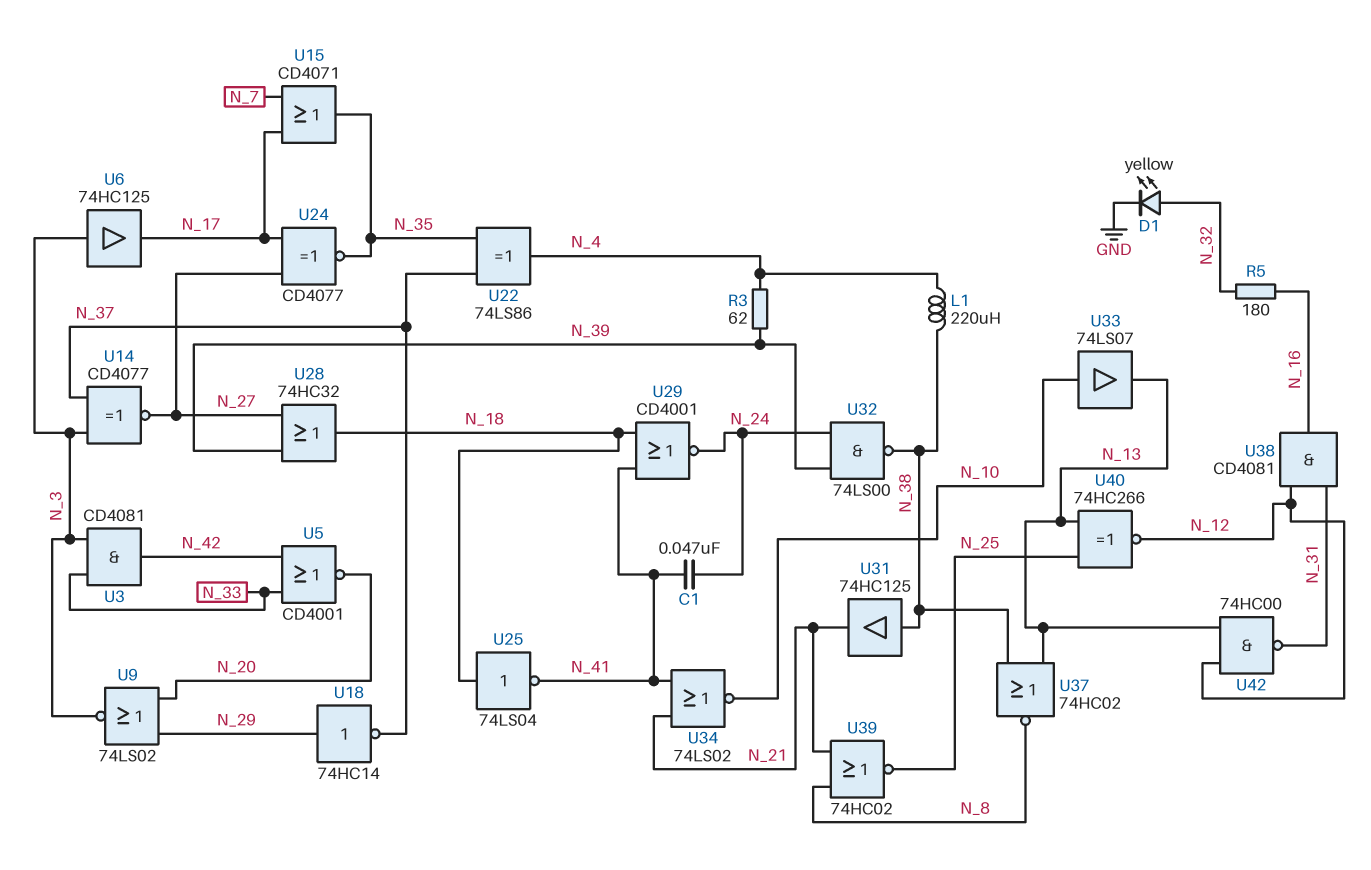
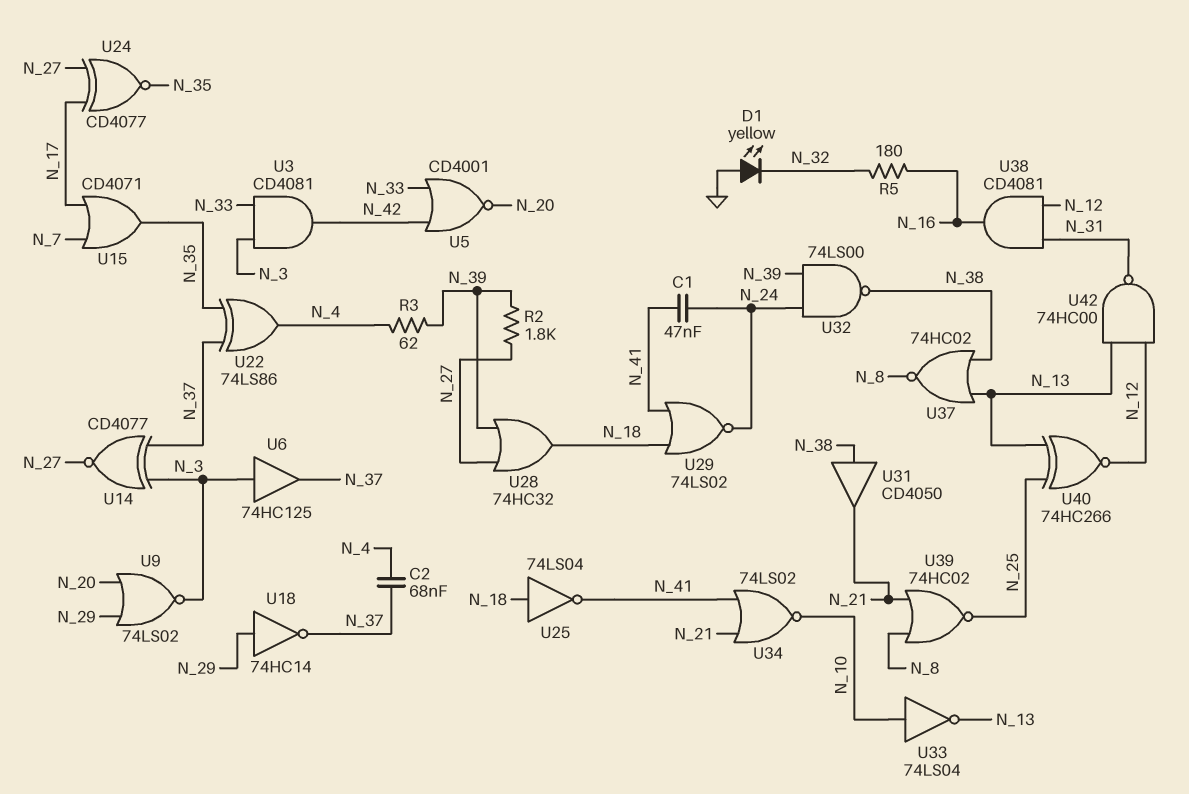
C2: none -> 68nF (N_4, N_37)
D1: LED yellow (A N_32, K GND) -> LED yellow (A GND, K N_32)
L1: 220uH (N_4, N_38) -> none
R2: none -> 1.8k (N_27, N_39)
U6: buffer 74HC125 (in N_3, out N_17) -> buffer 74HC125 (in N_3, out N_37)
U29: NOR CD4001 (in N_18, in N_41, out N_24) -> NOR 74LS02 (in N_18, in N_41, out N_24)
U31: buffer 74HC125 (in N_38, out N_21) -> buffer CD4050 (in N_38, out N_21)
U33: buffer 74LS07 (in N_10, out N_13) -> NOT 74LS04 (in N_10, out N_13)

